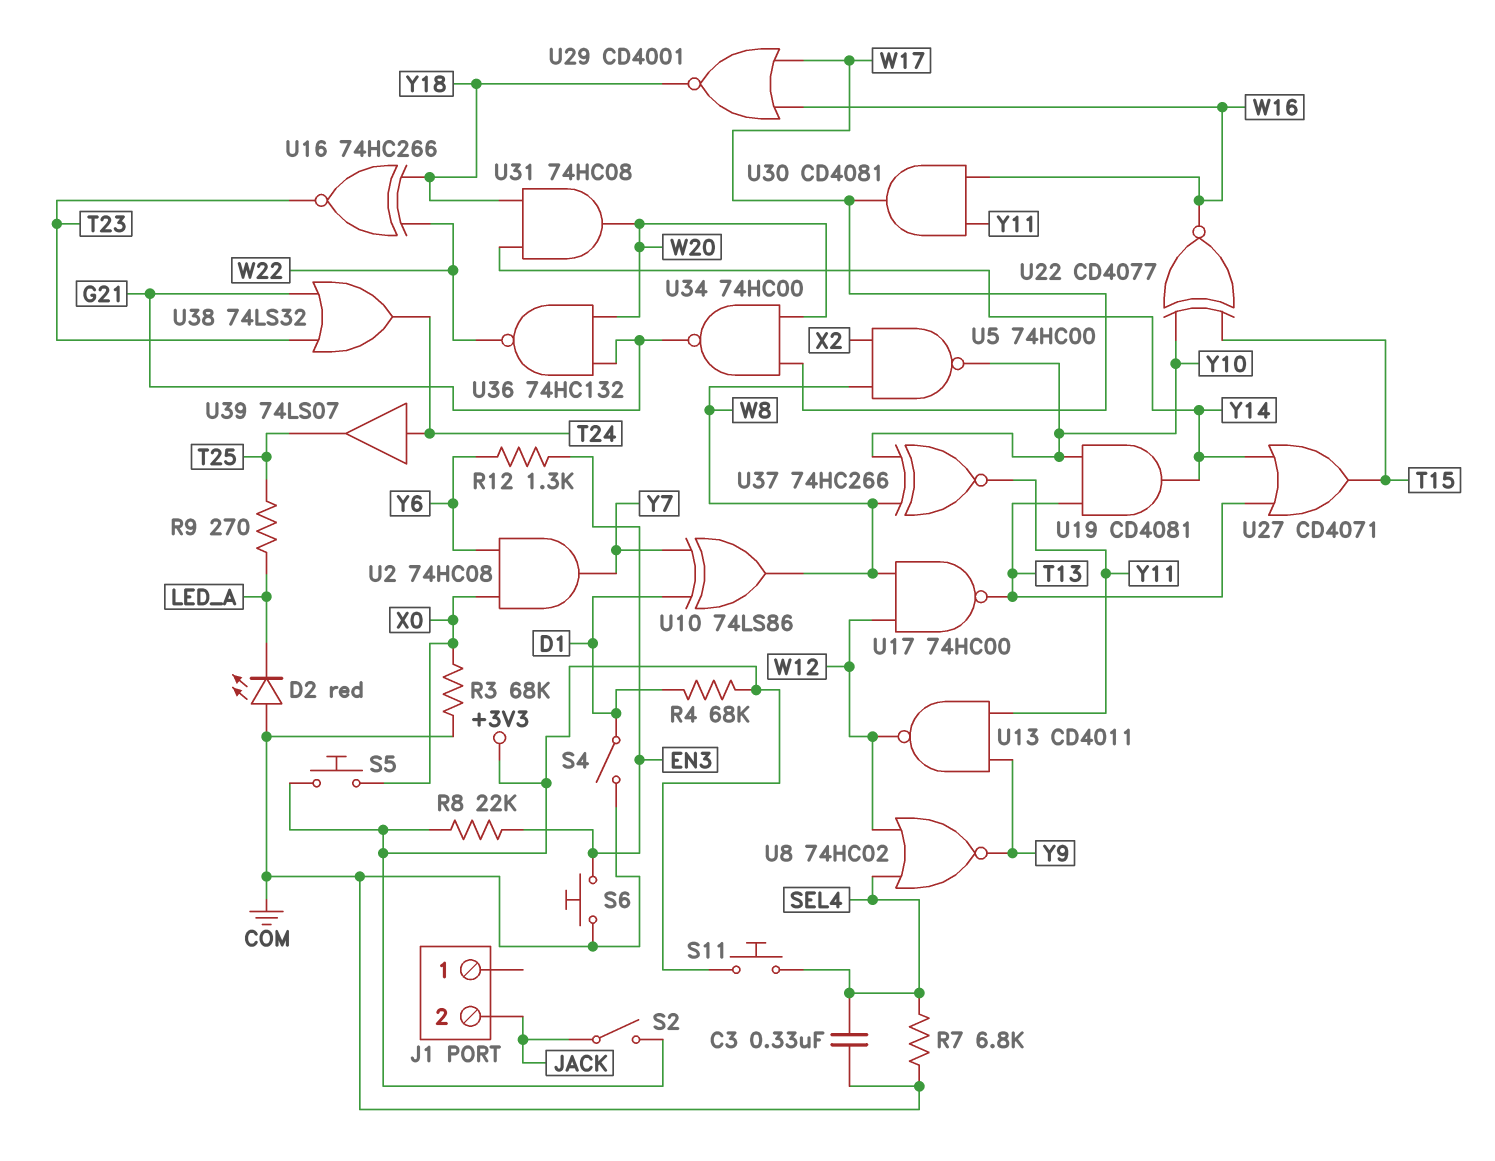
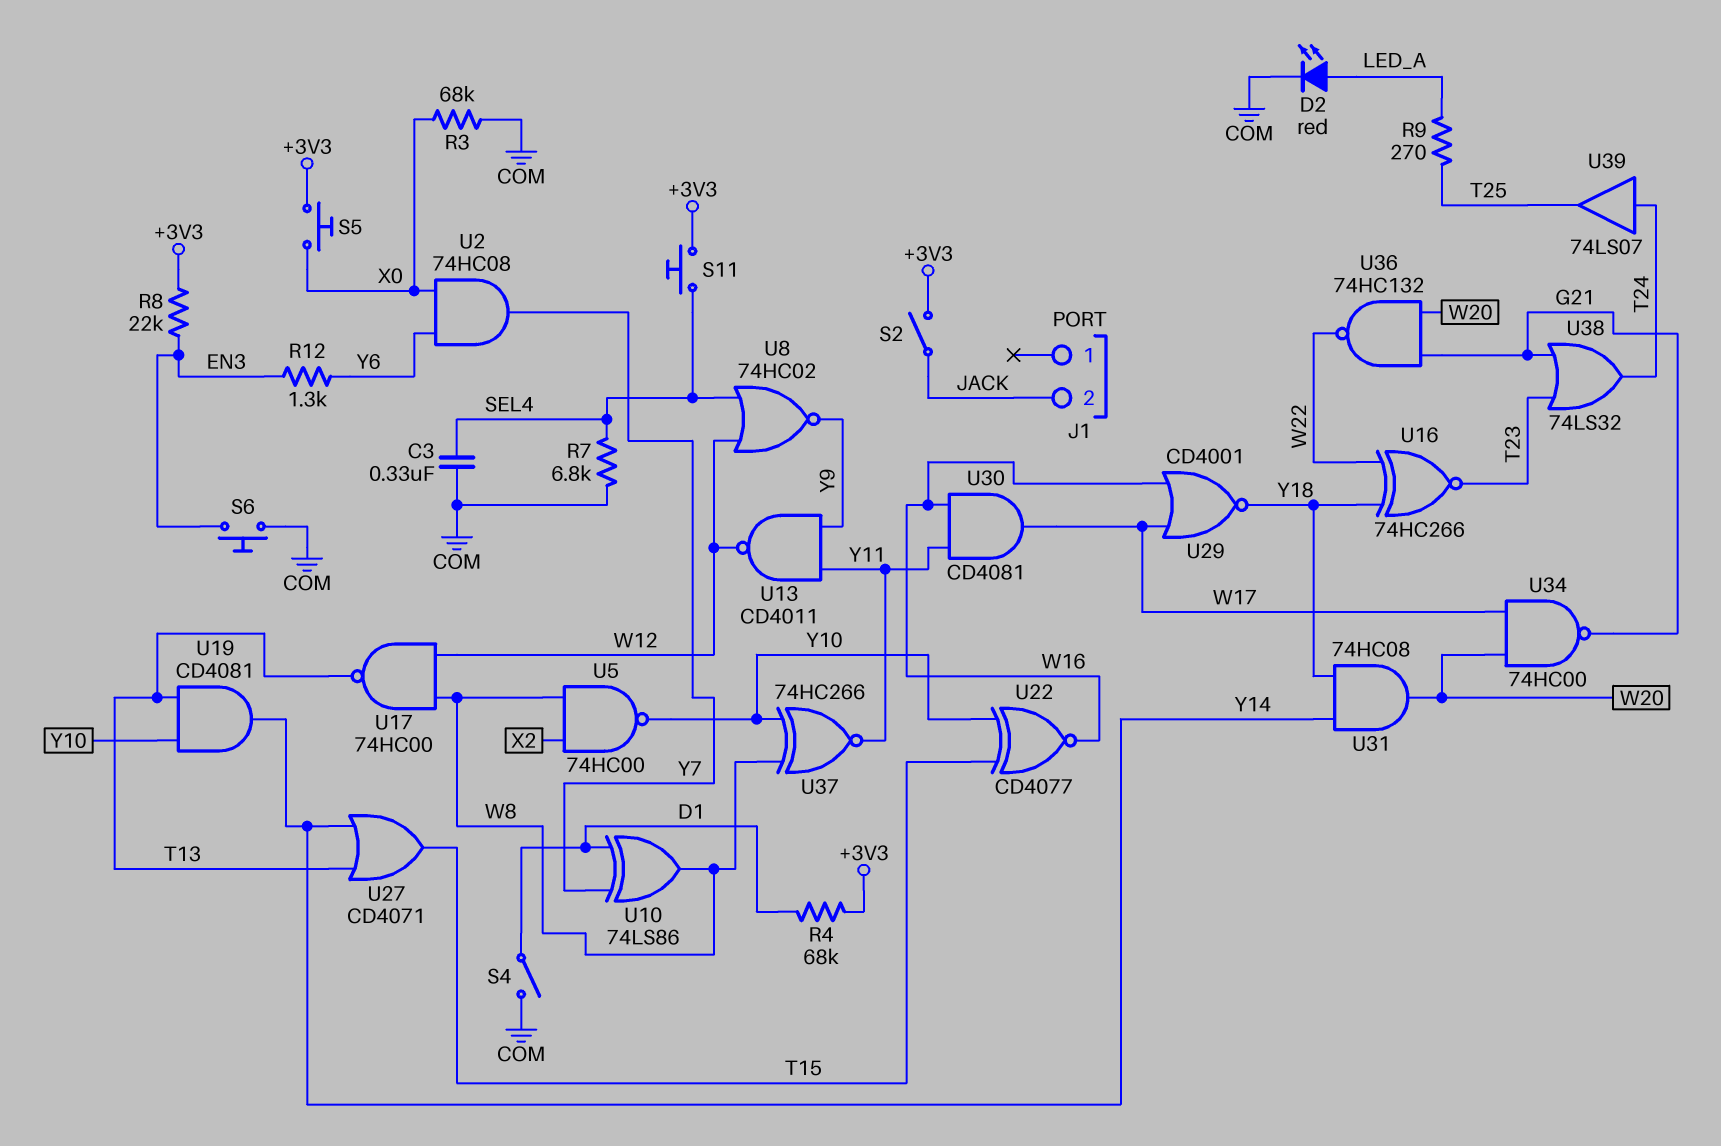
D2: LED red (A COM, K LED_A) -> LED red (A LED_A, K COM)

